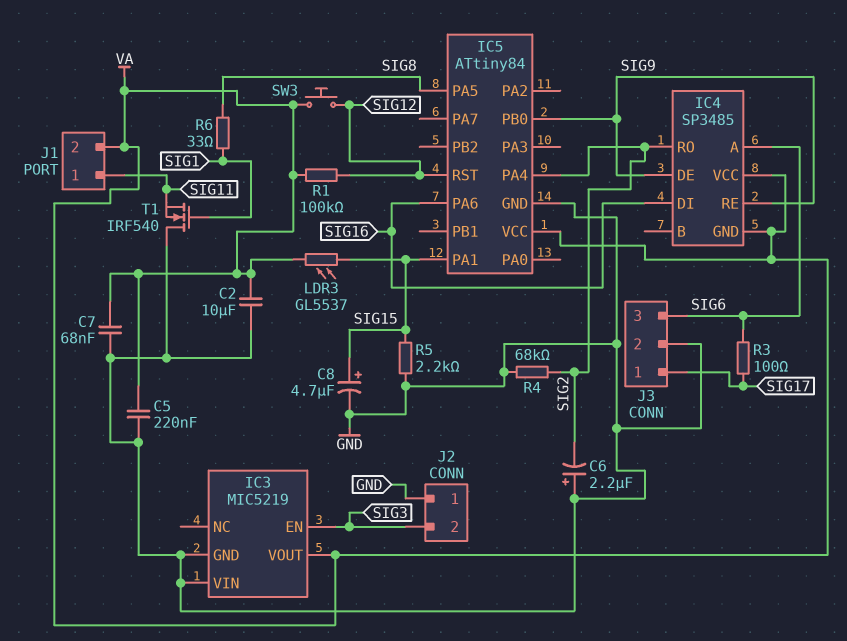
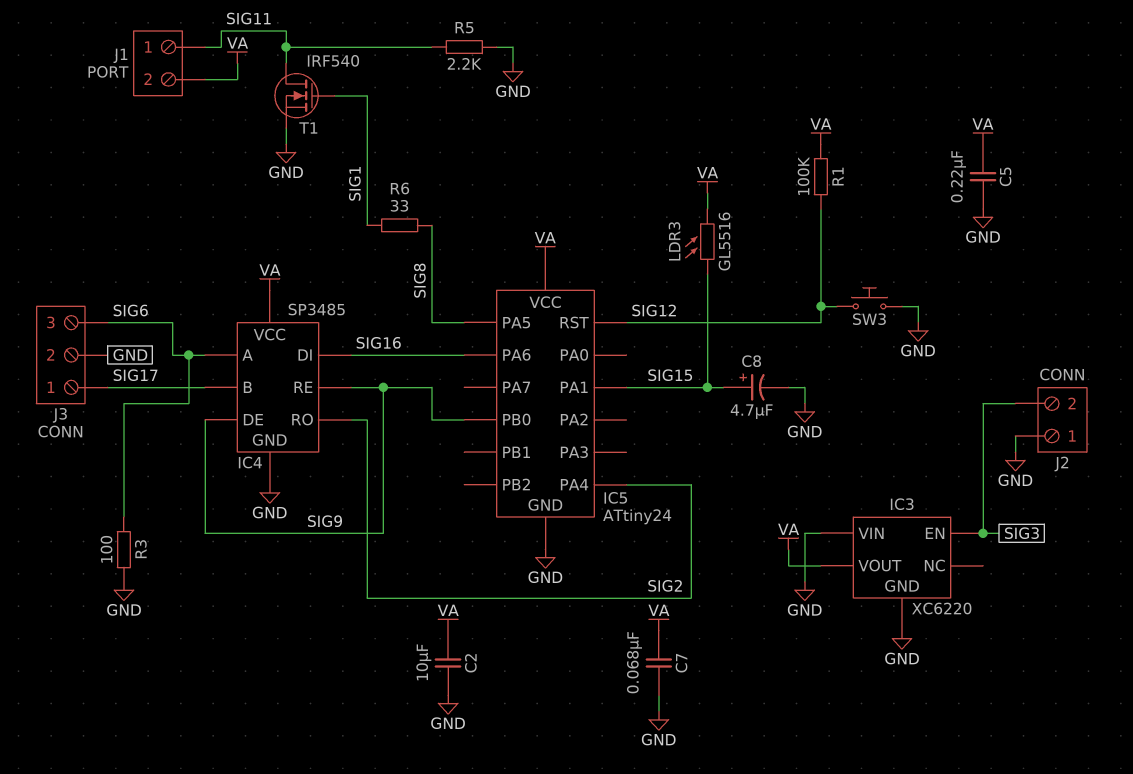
C6: 2.2uF (plus GND, minus SIG2) -> none
IC3: MIC5219 -> XC6220
IC4 pin B: none -> SIG17
IC4 pin GND: VA -> GND
IC5: ATtiny84 -> ATtiny24
LDR3: GL5537 (SIG15, VA) -> GL5516 (SIG15, VA)
R3: 100 (SIG6, SIG17) -> 100 (GND, SIG6)
R4: 68k (GND, SIG2) -> none
R5: 2.2k (GND, SIG15) -> 2.2k (GND, SIG11)
SW3: button (SIG12, VA) -> button (GND, SIG12)
T1: NMOS IRF540 (G SIG1, D GND, S SIG11) -> NMOS IRF540 (G SIG1, D SIG11, S GND)

